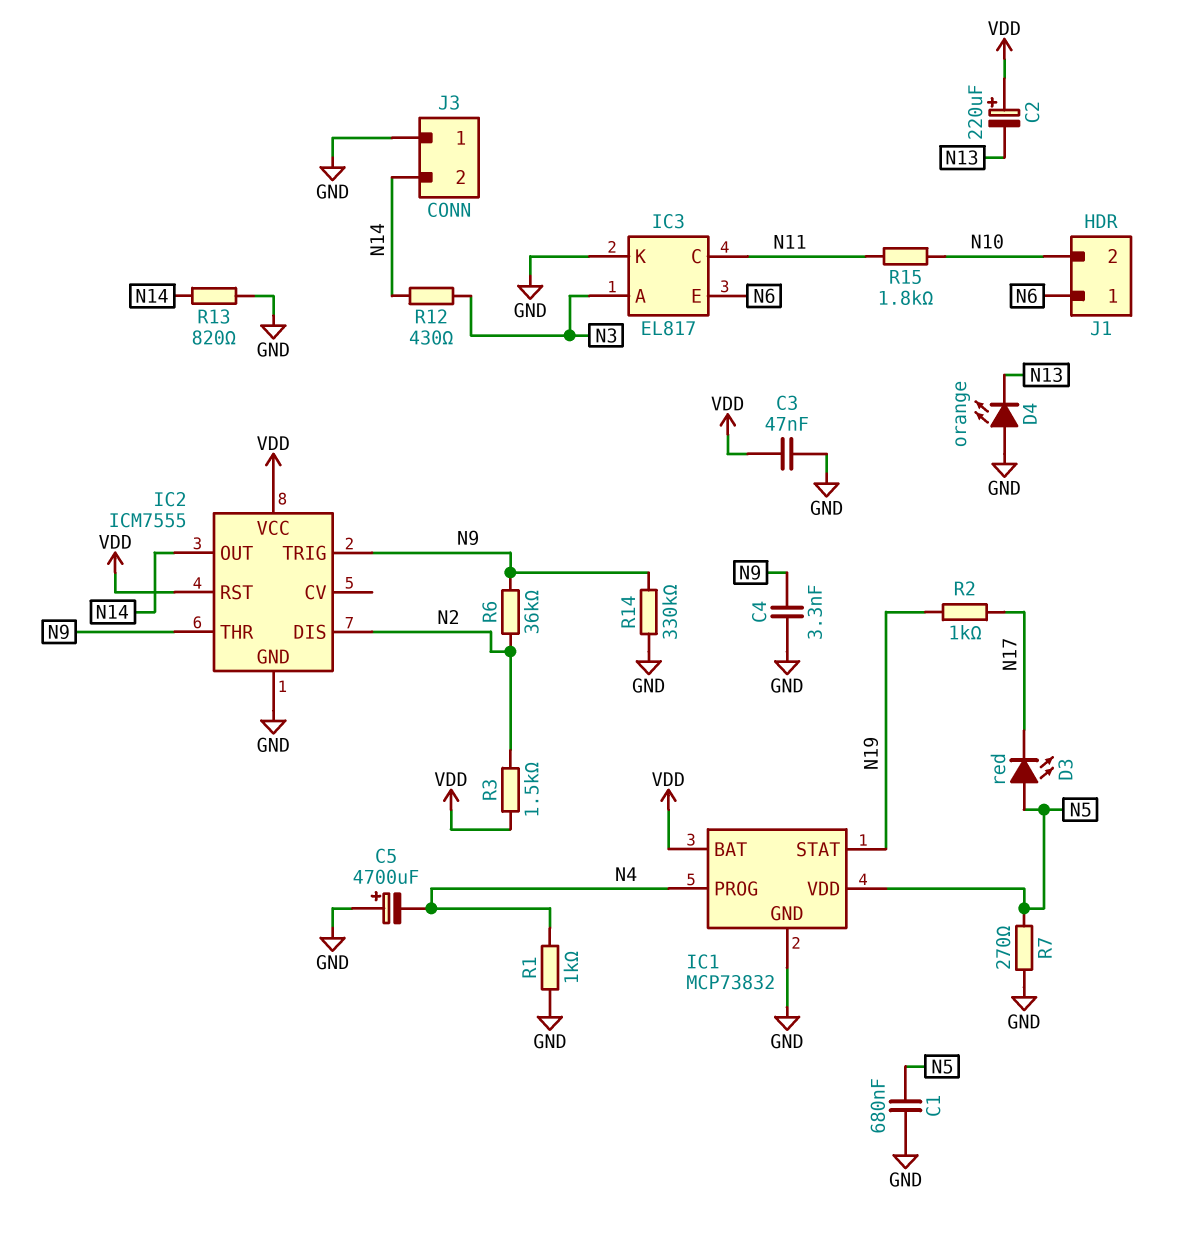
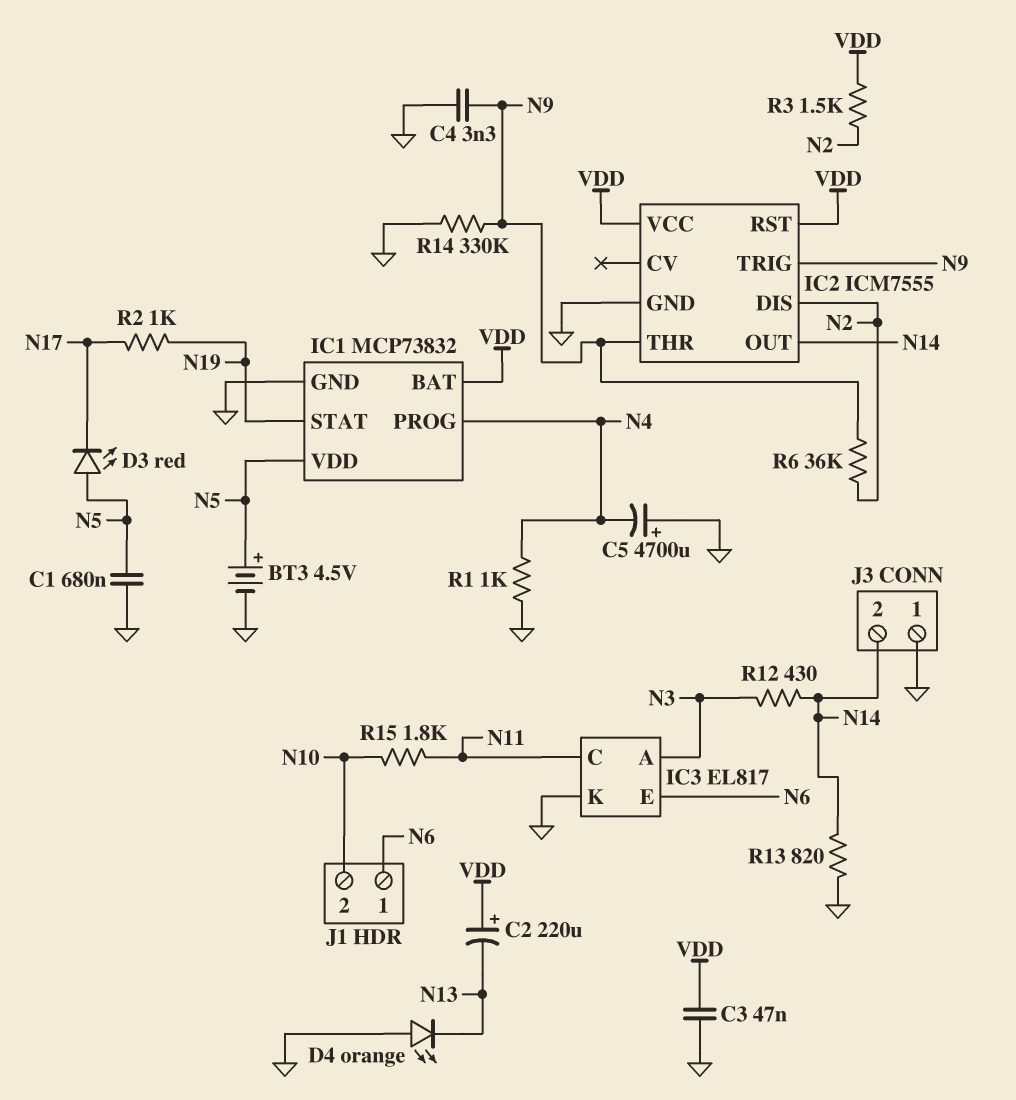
BT3: none -> 4.5V (plus N5, minus GND)
R7: 270 (GND, N5) -> none

